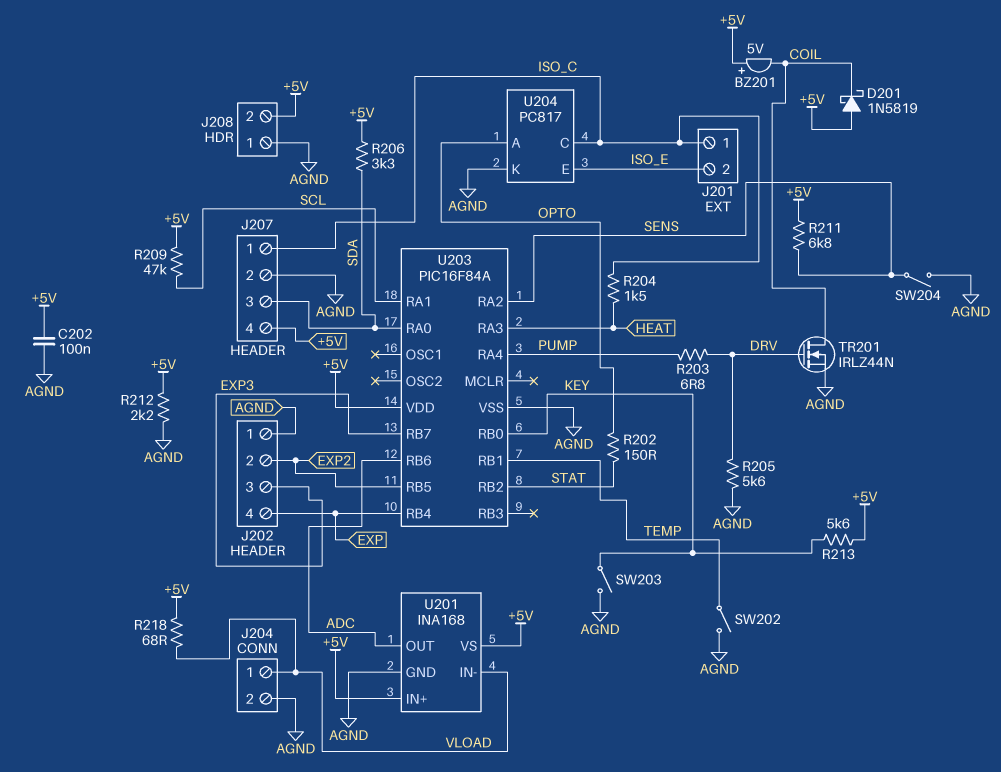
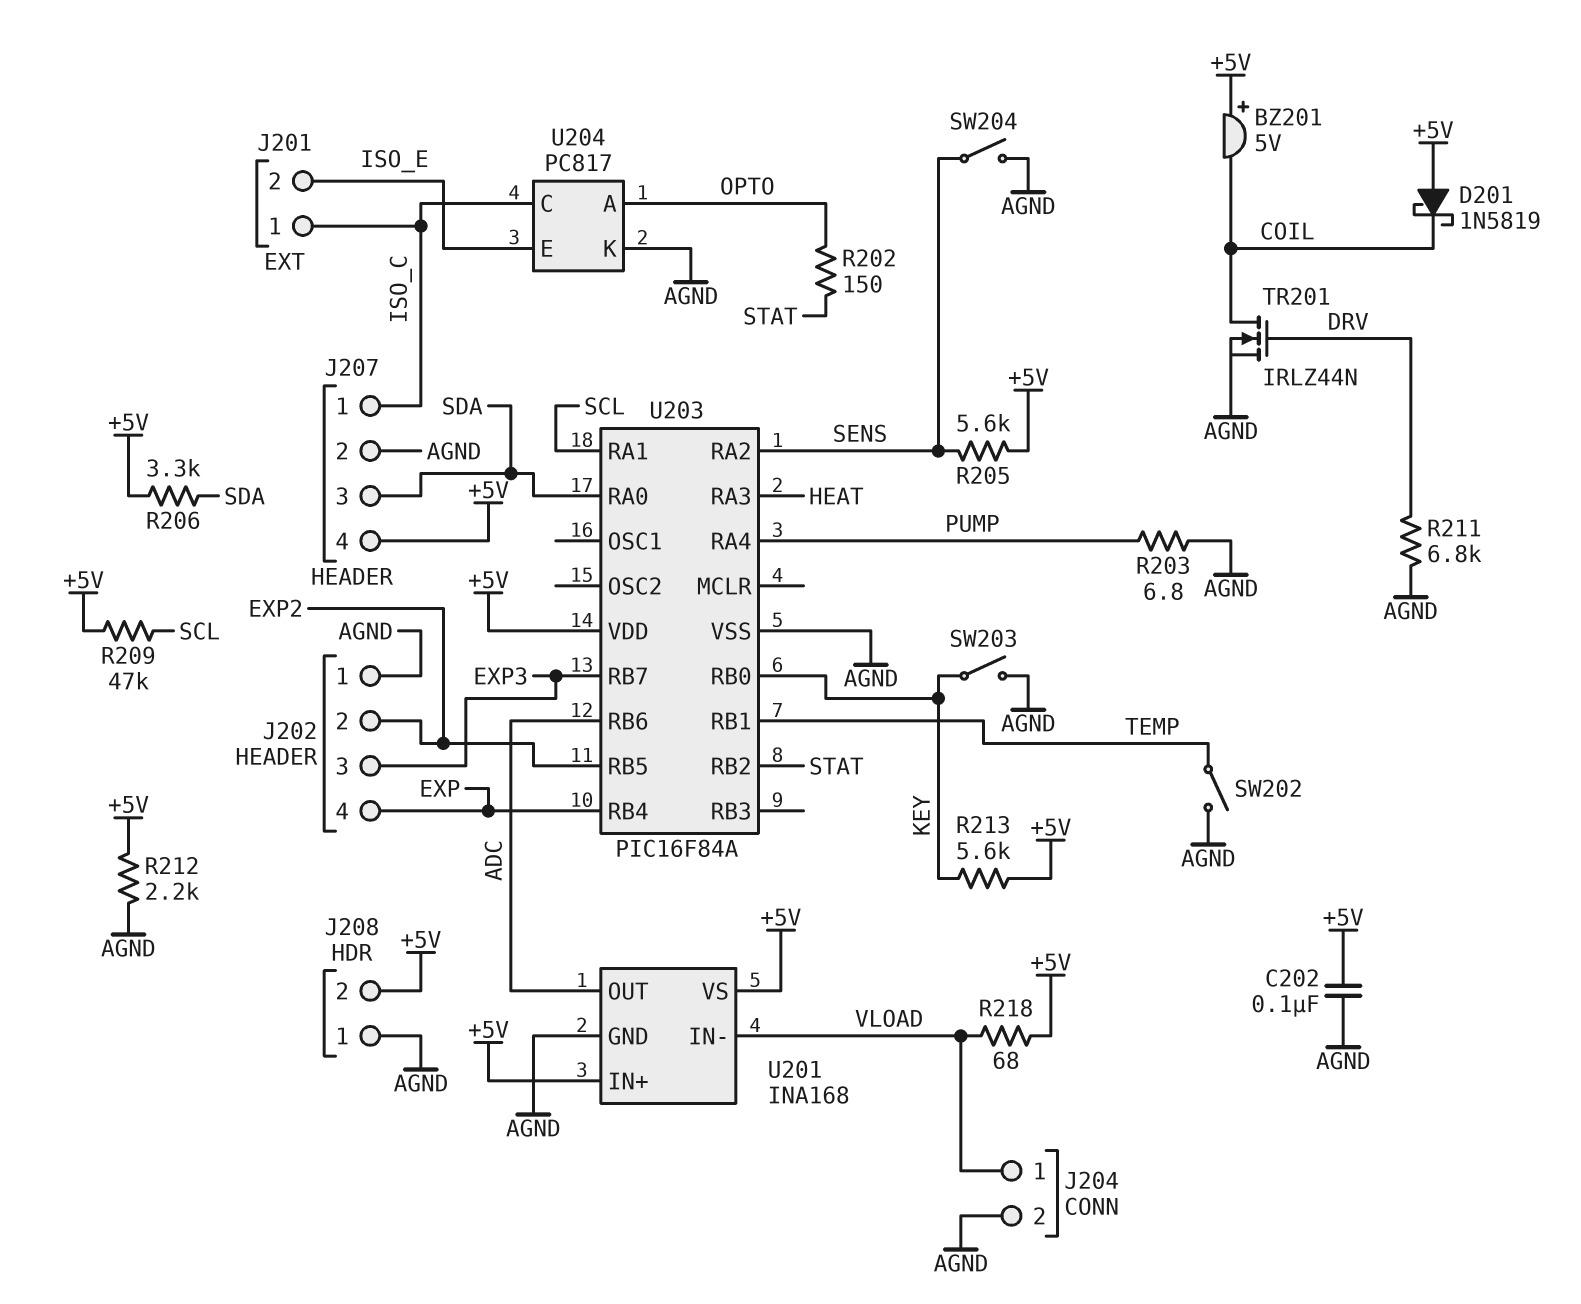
R203: 6.8 (DRV, PUMP) -> 6.8 (AGND, PUMP)
R204: 1.5k (HEAT, ISO_C) -> none
R205: 5.6k (AGND, DRV) -> 5.6k (+5V, SENS)
R211: 6.8k (+5V, SENS) -> 6.8k (AGND, DRV)

